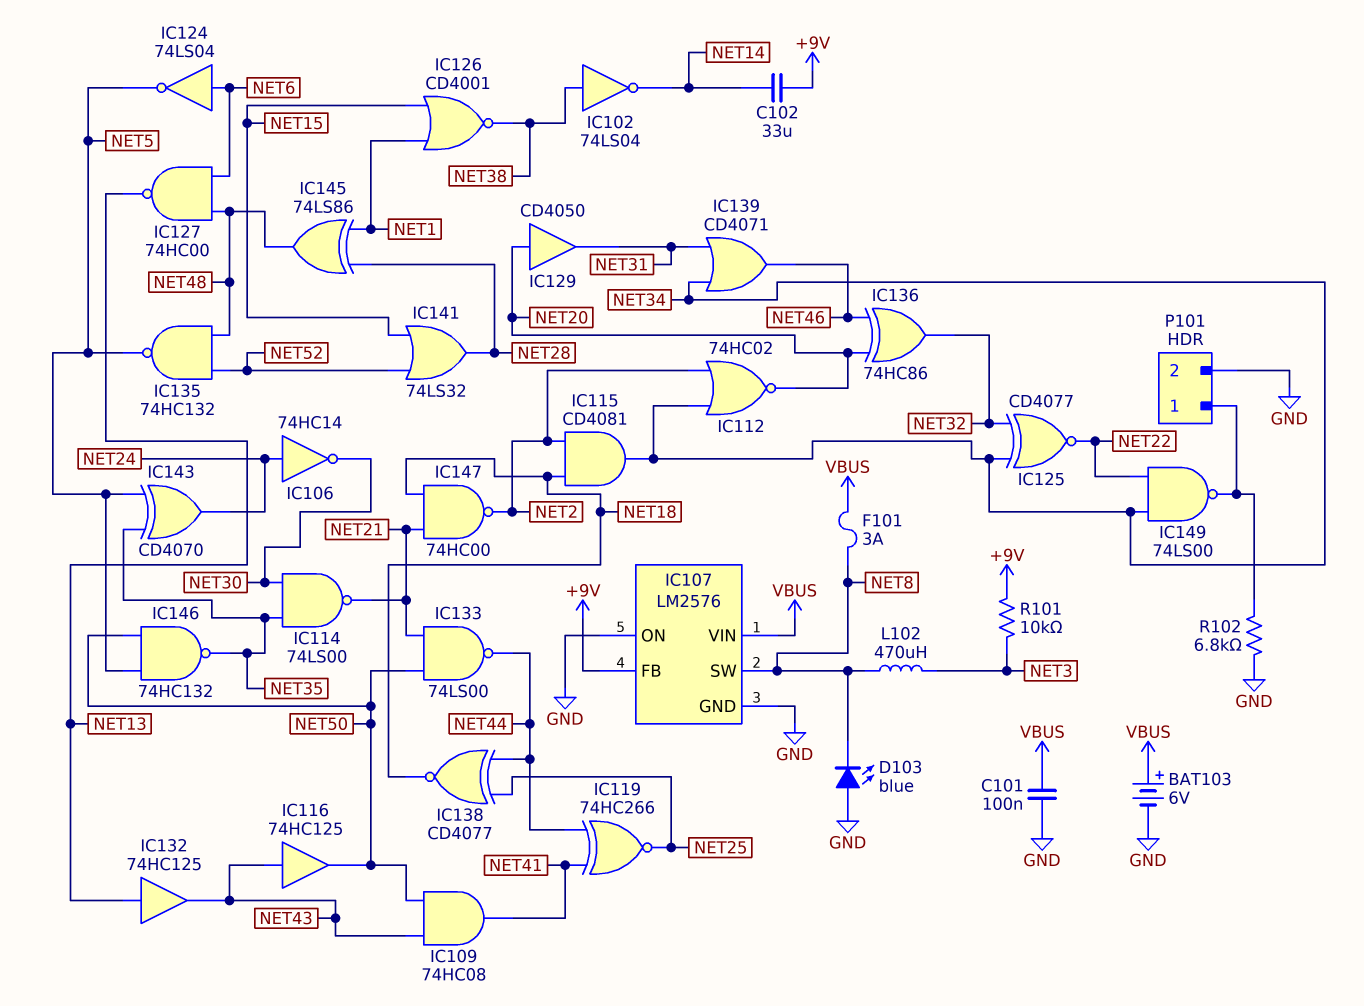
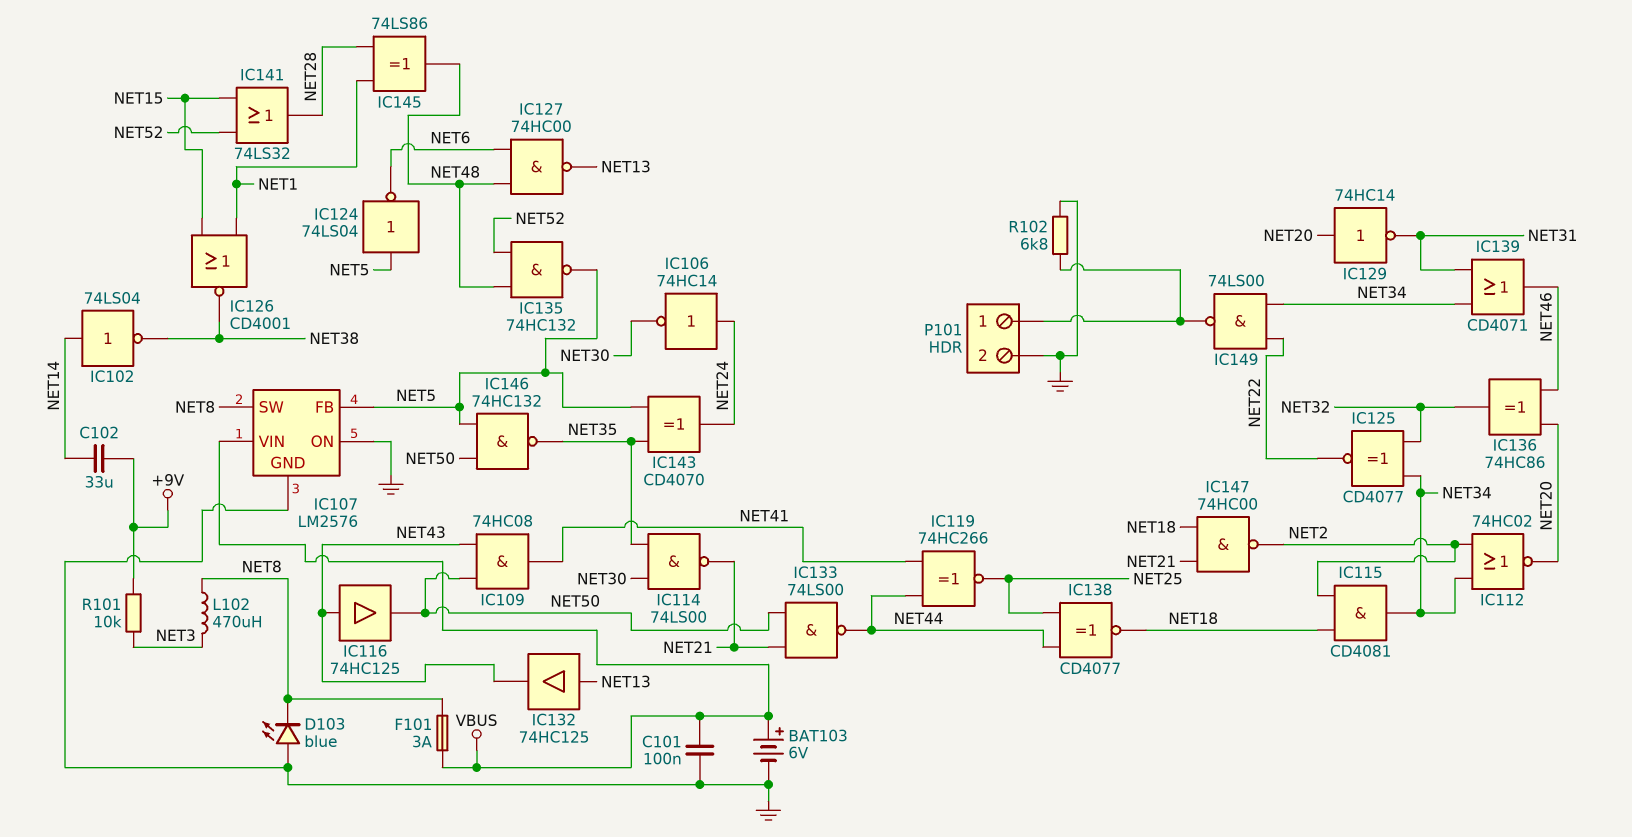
IC102: NOT 74LS04 (in NET38, out NET14) -> NOT 74LS04 (in NET14, out NET38)
IC107 pin FB: +9V -> NET5
IC124: NOT 74LS04 (in NET6, out NET5) -> NOT 74LS04 (in NET5, out NET6)
IC129: buffer CD4050 (in NET20, out NET31) -> NOT 74HC14 (in NET20, out NET31)

